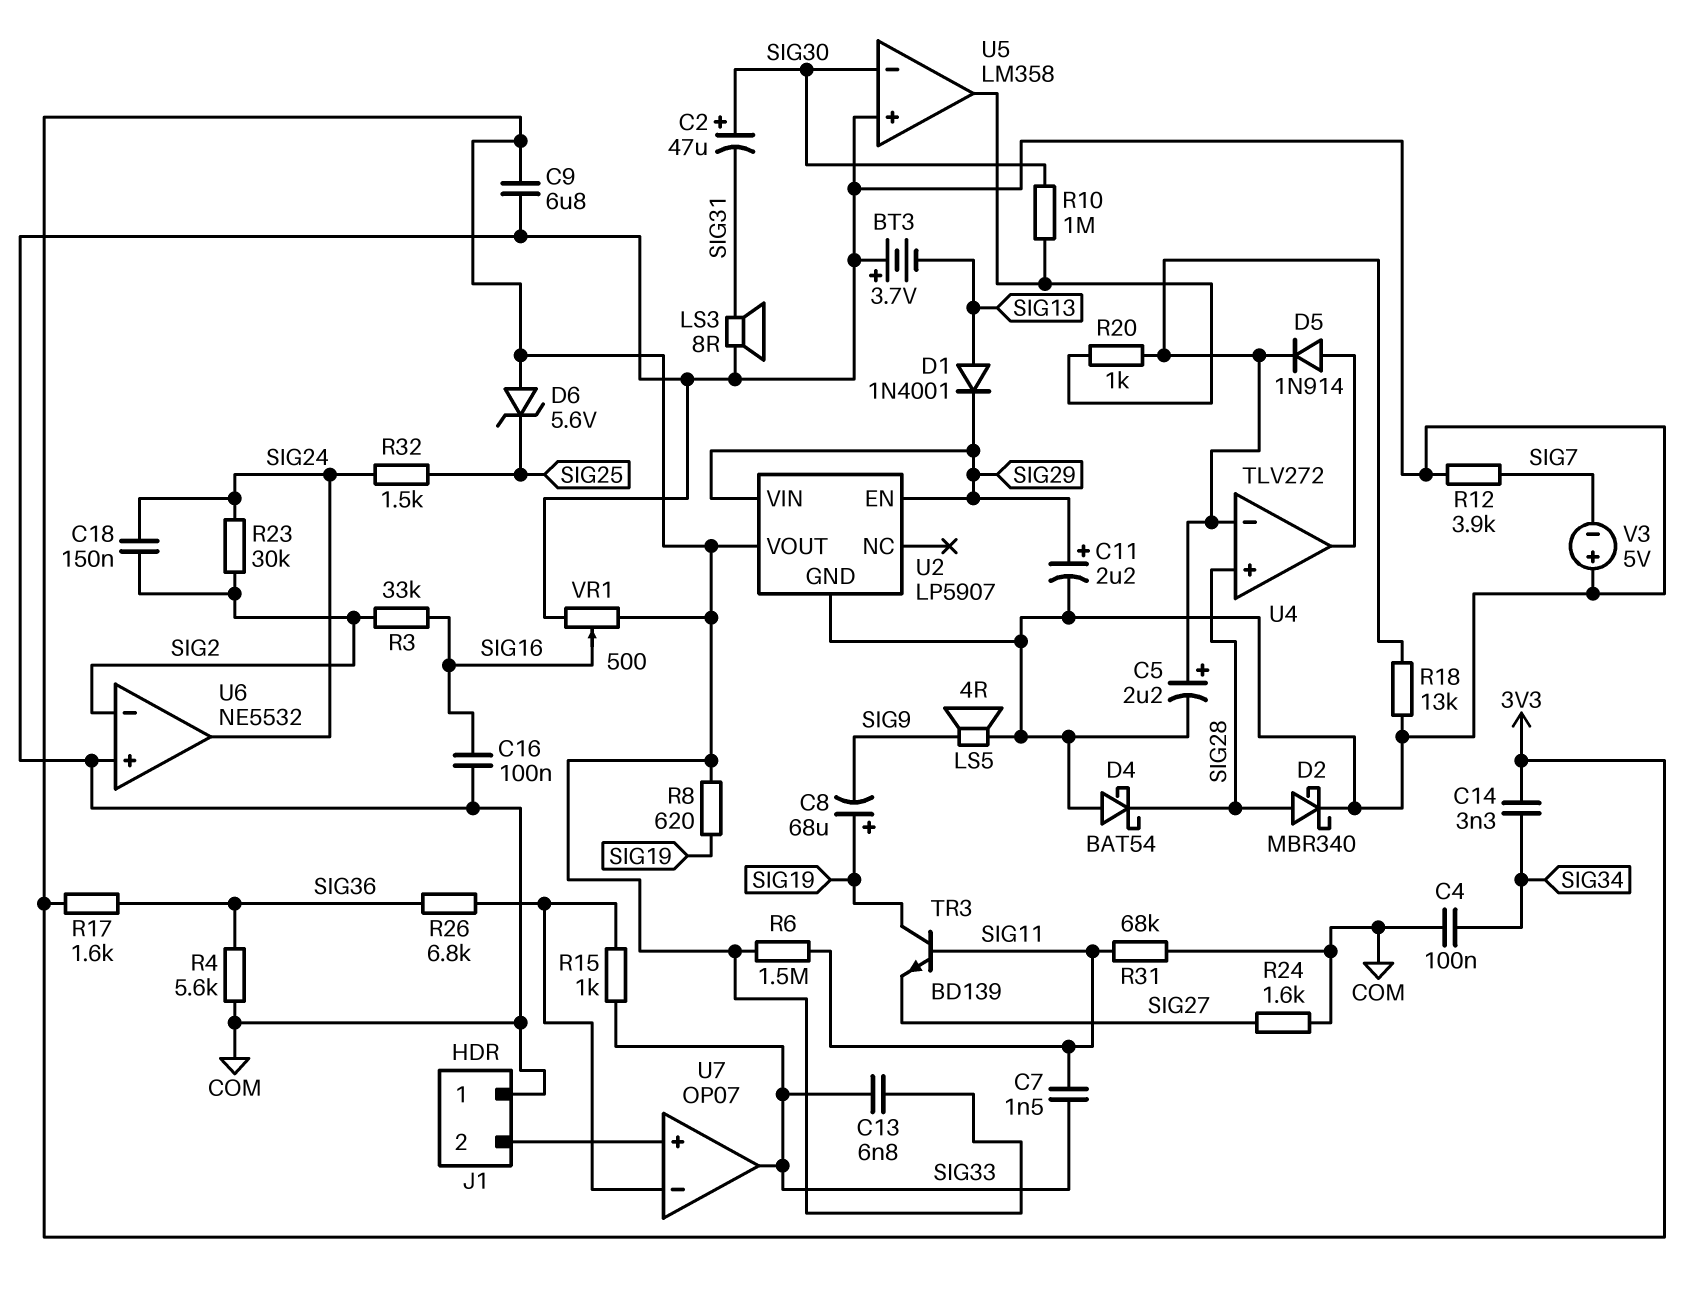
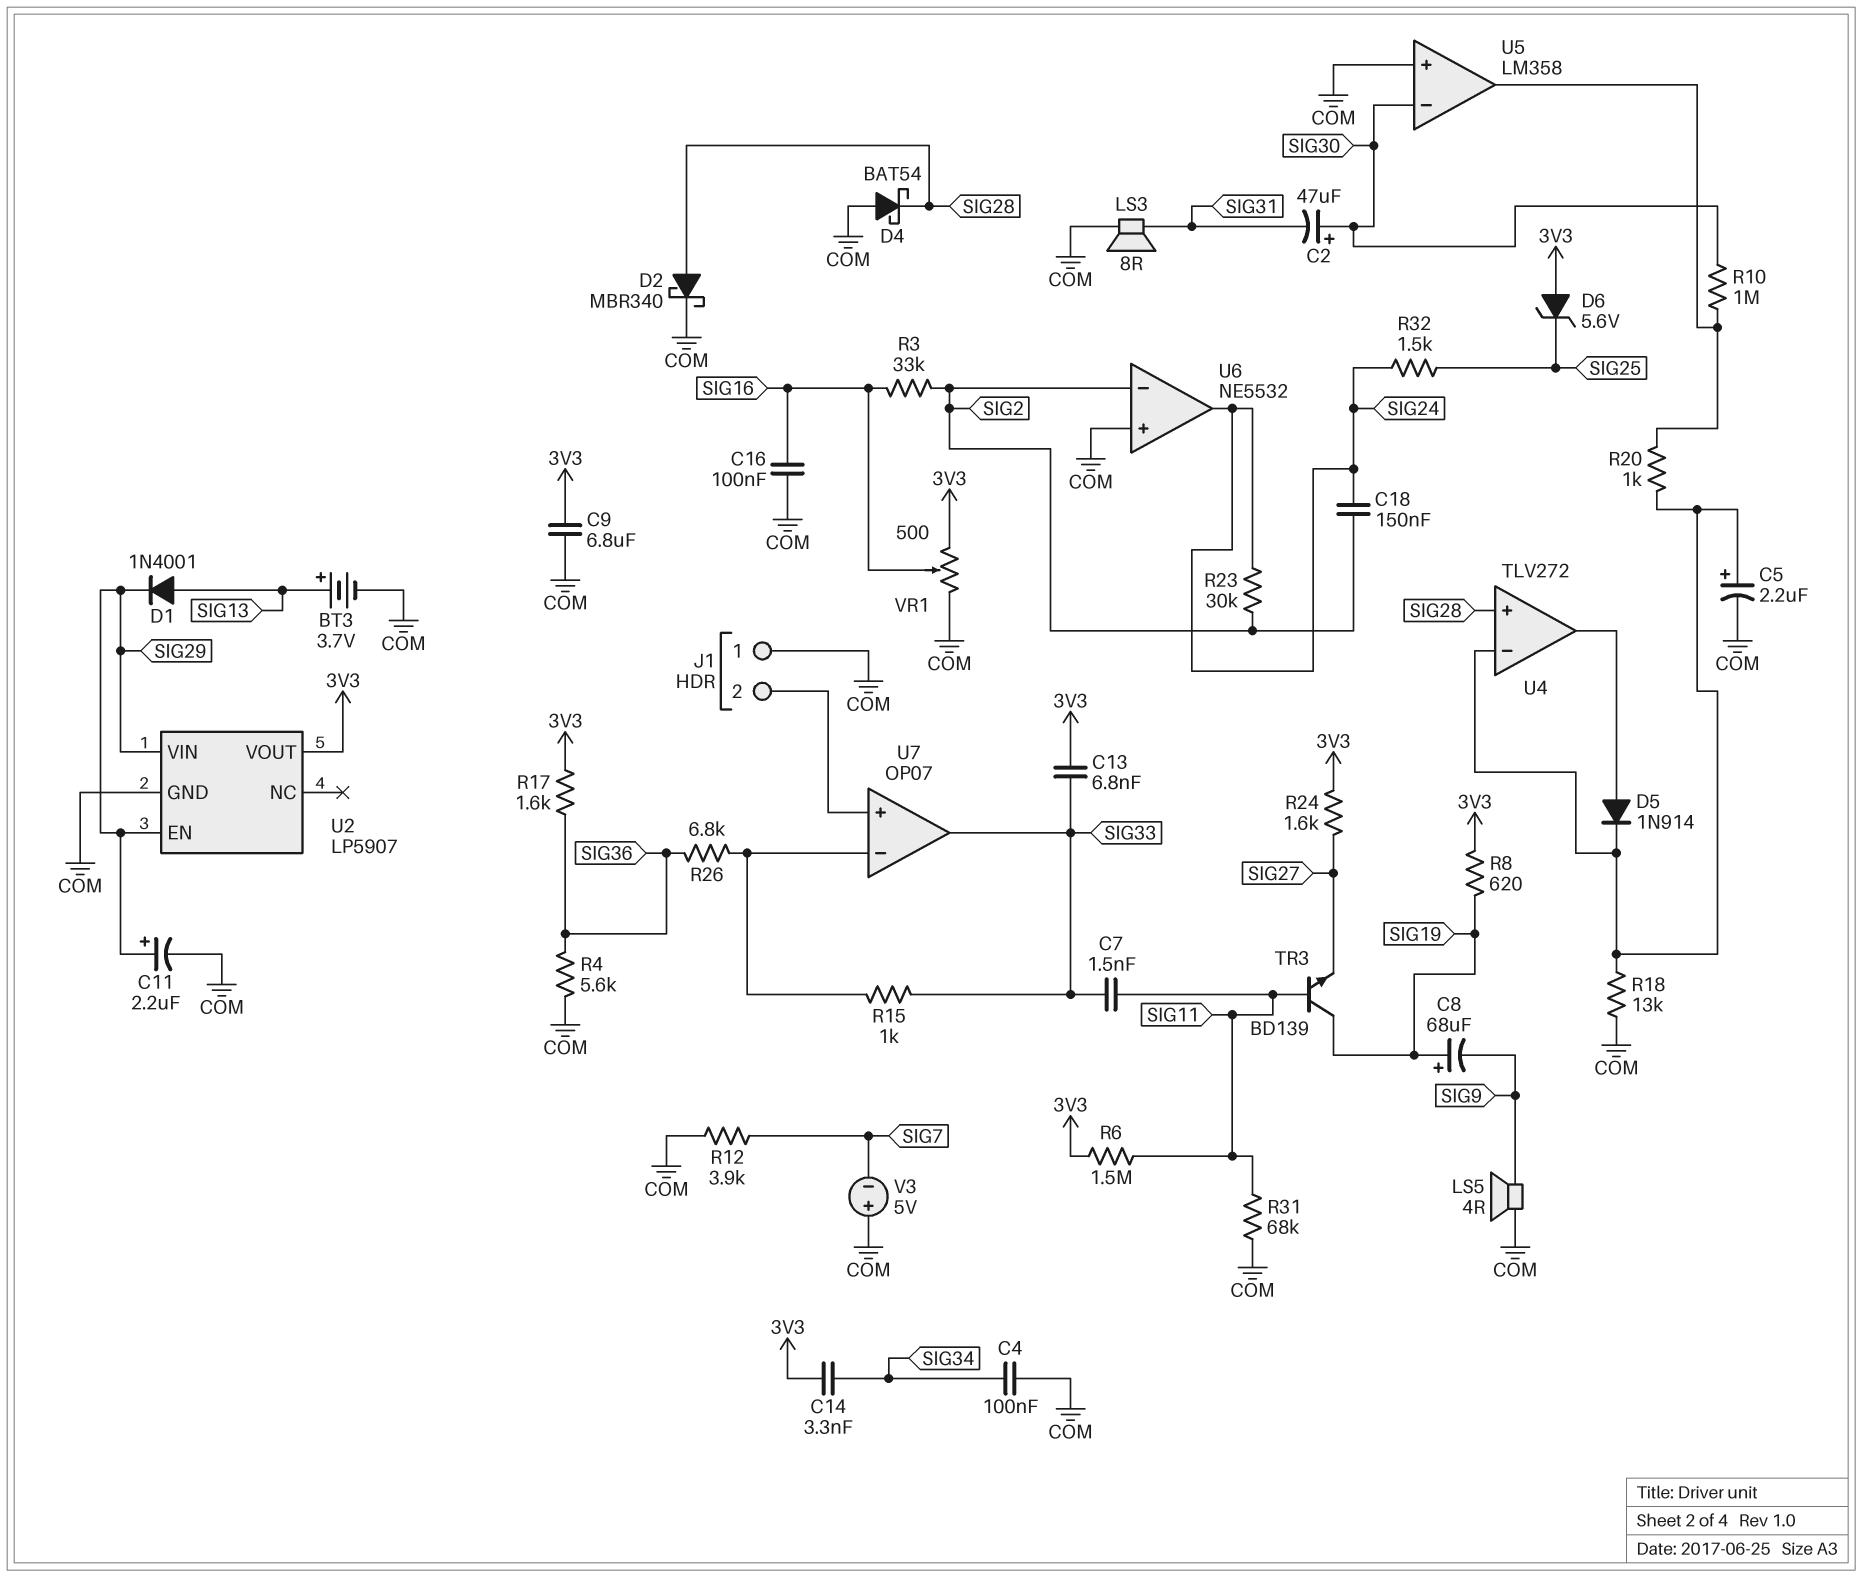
BT3: 3.7V (plus COM, minus SIG13) -> 3.7V (plus SIG13, minus COM)
R24: 1.6k (COM, SIG27) -> 1.6k (3V3, SIG27)

